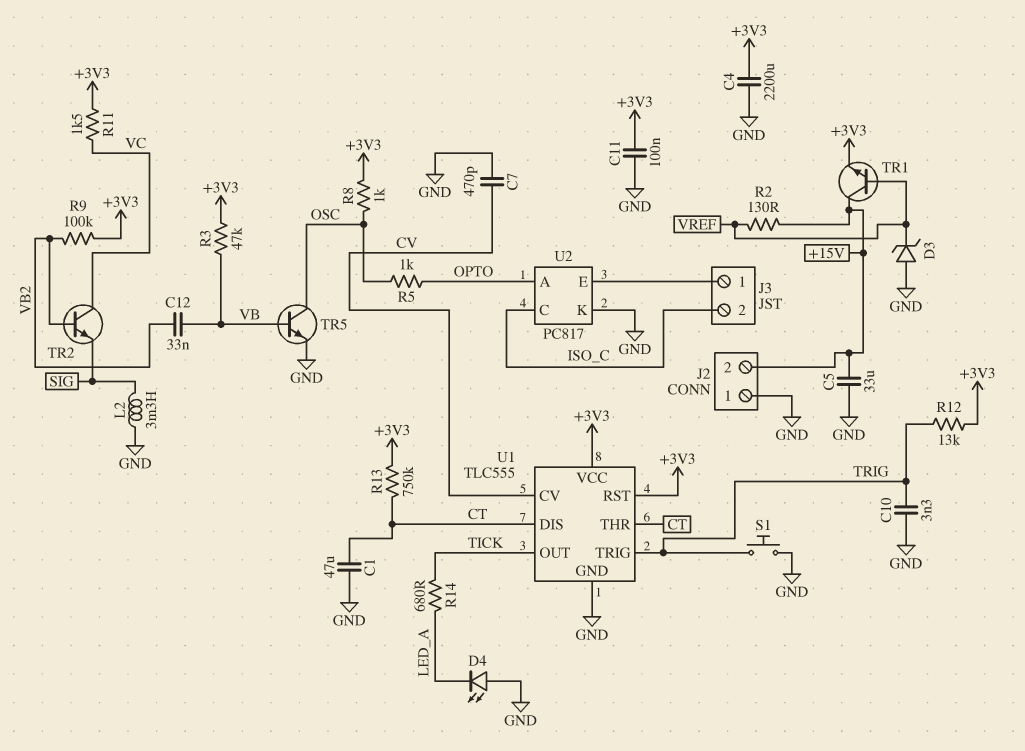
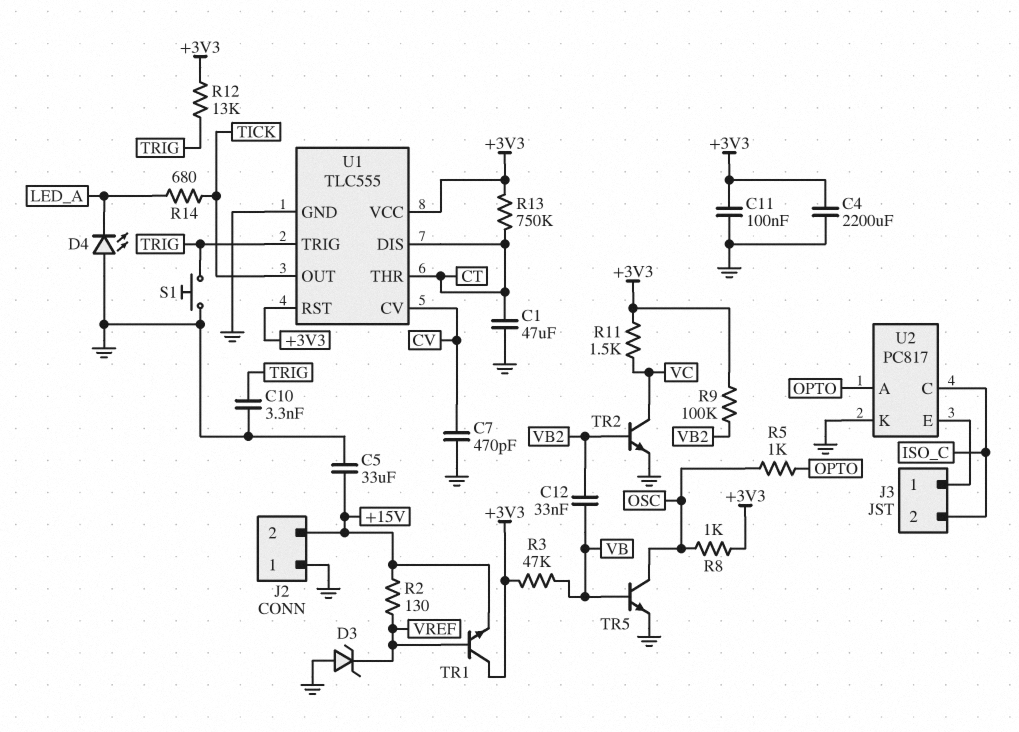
L2: 3.3mH (GND, SIG) -> none
TR1: NPN (B VREF, C +15V, E +3V3) -> NPN (B VREF, C +3V3, E +15V)
TR2: NPN (B VB2, C VC, E SIG) -> NPN (B VB2, C VC, E GND)

